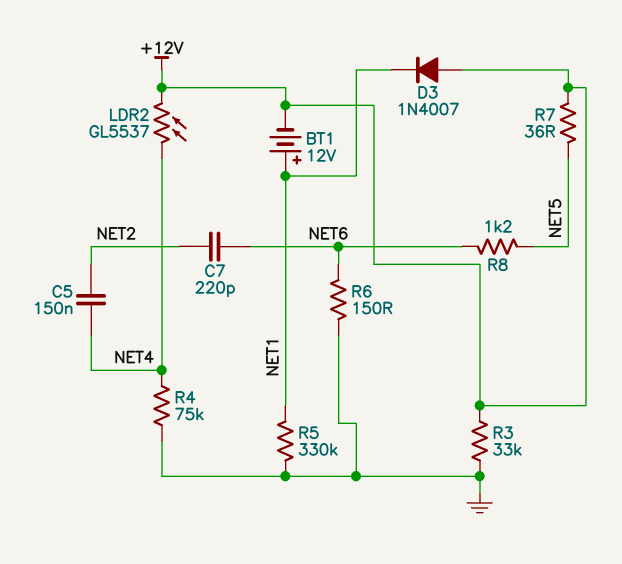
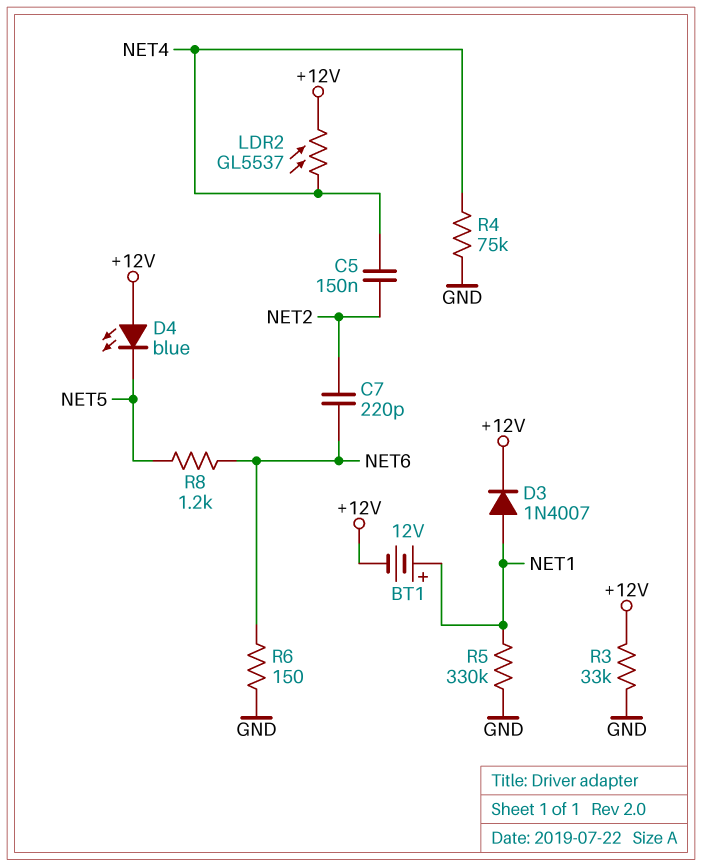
D3: diode 1N4007 (A +12V, K NET1) -> diode 1N4007 (A NET1, K +12V)
D4: none -> LED blue (A +12V, K NET5)
R7: 36 (+12V, NET5) -> none

